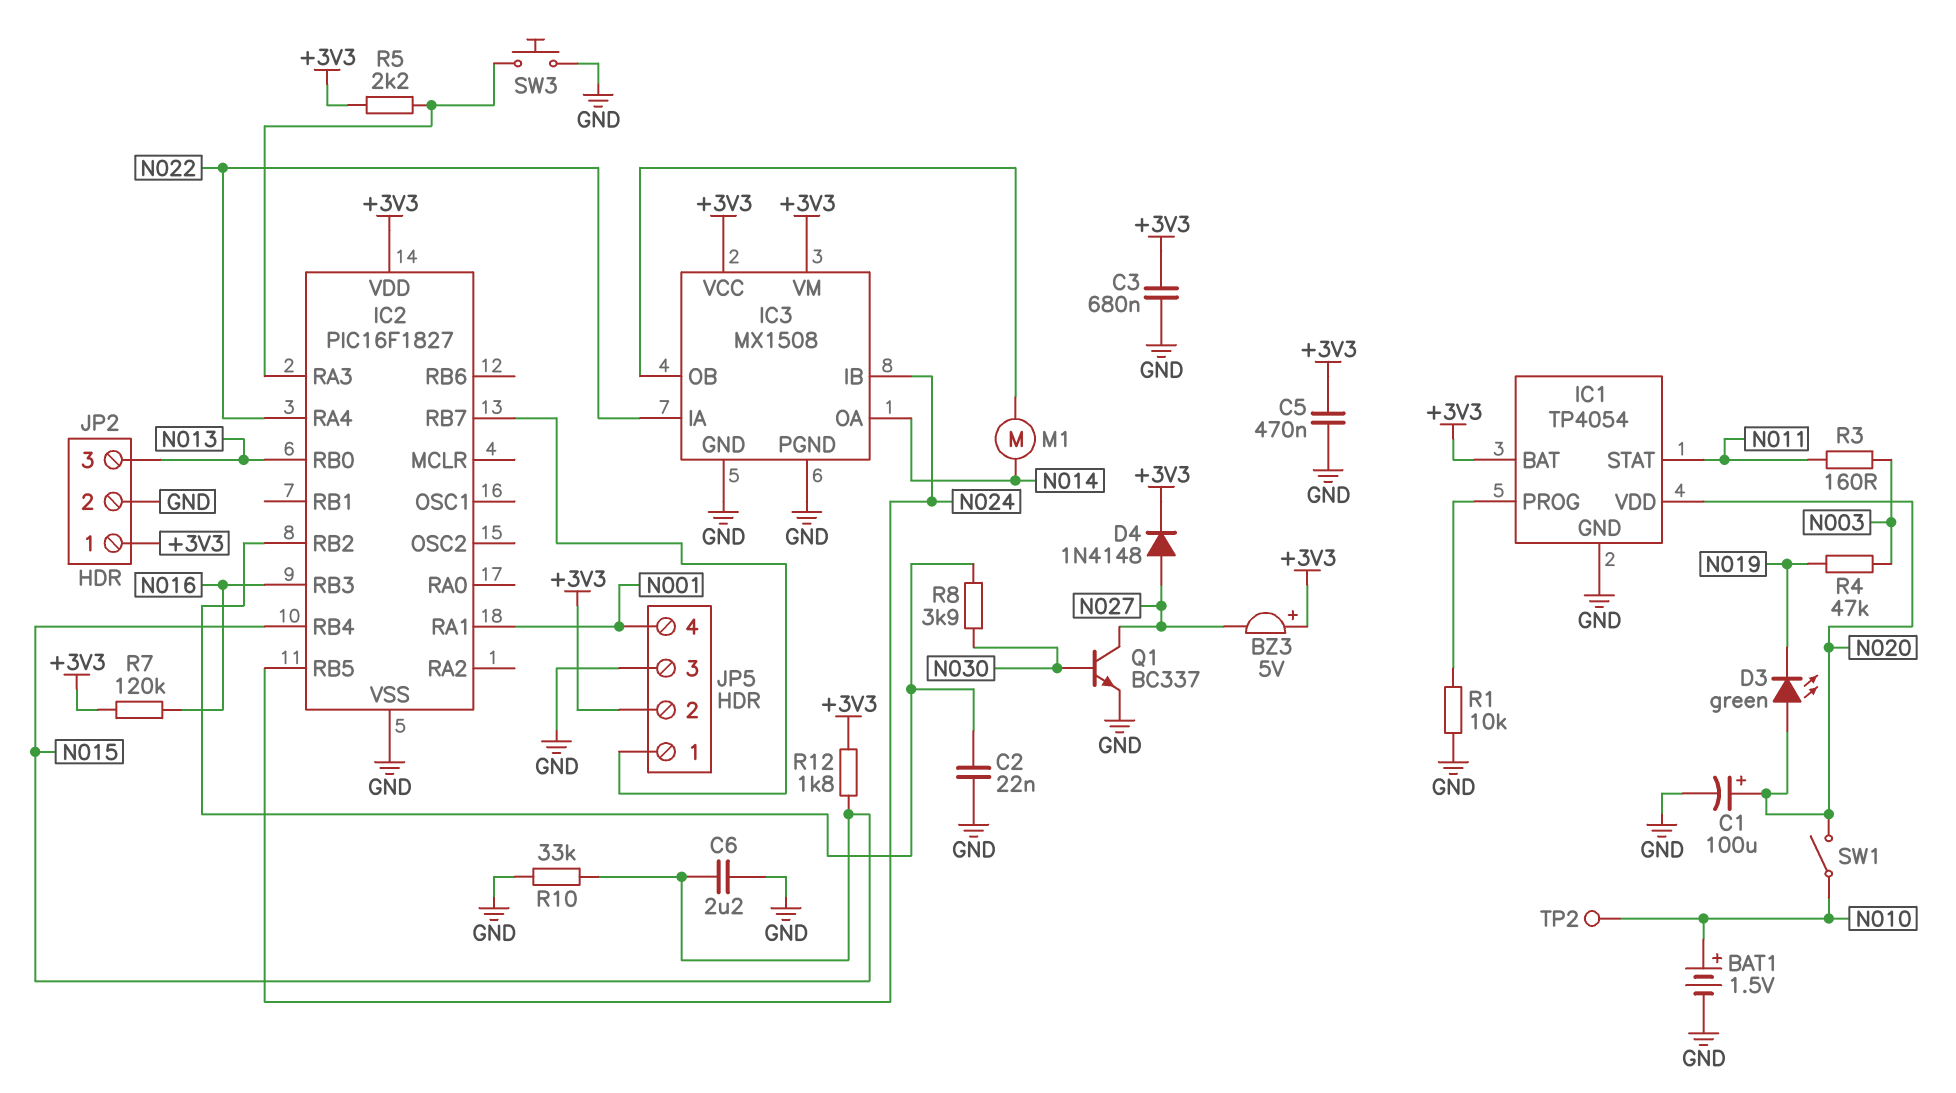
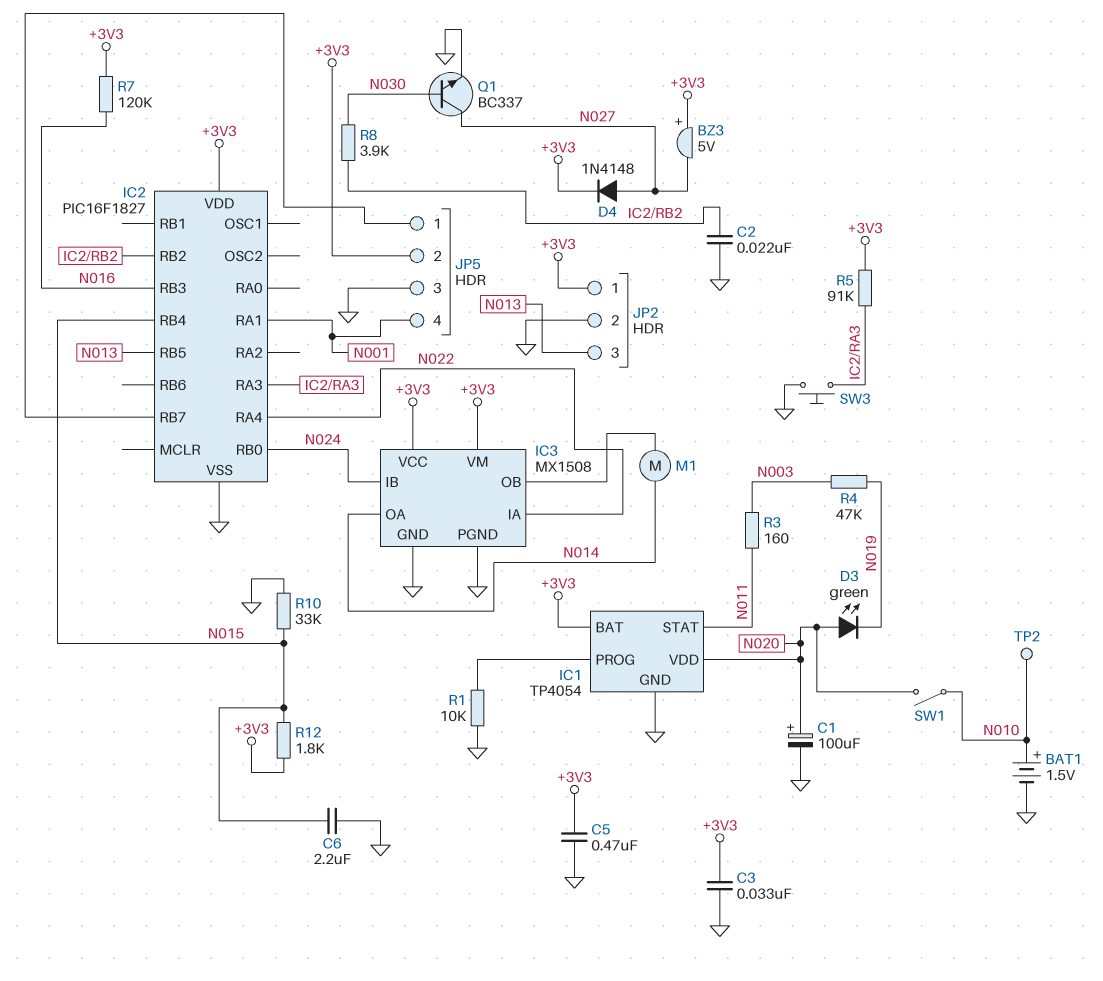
C3: 680nF (+3V3, GND) -> 33nF (+3V3, GND)
IC2 pin RB0: N013 -> N024
IC2 pin RB5: N024 -> N013
R5: 2.2k (+3V3, IC2/RA3) -> 91k (+3V3, IC2/RA3)

